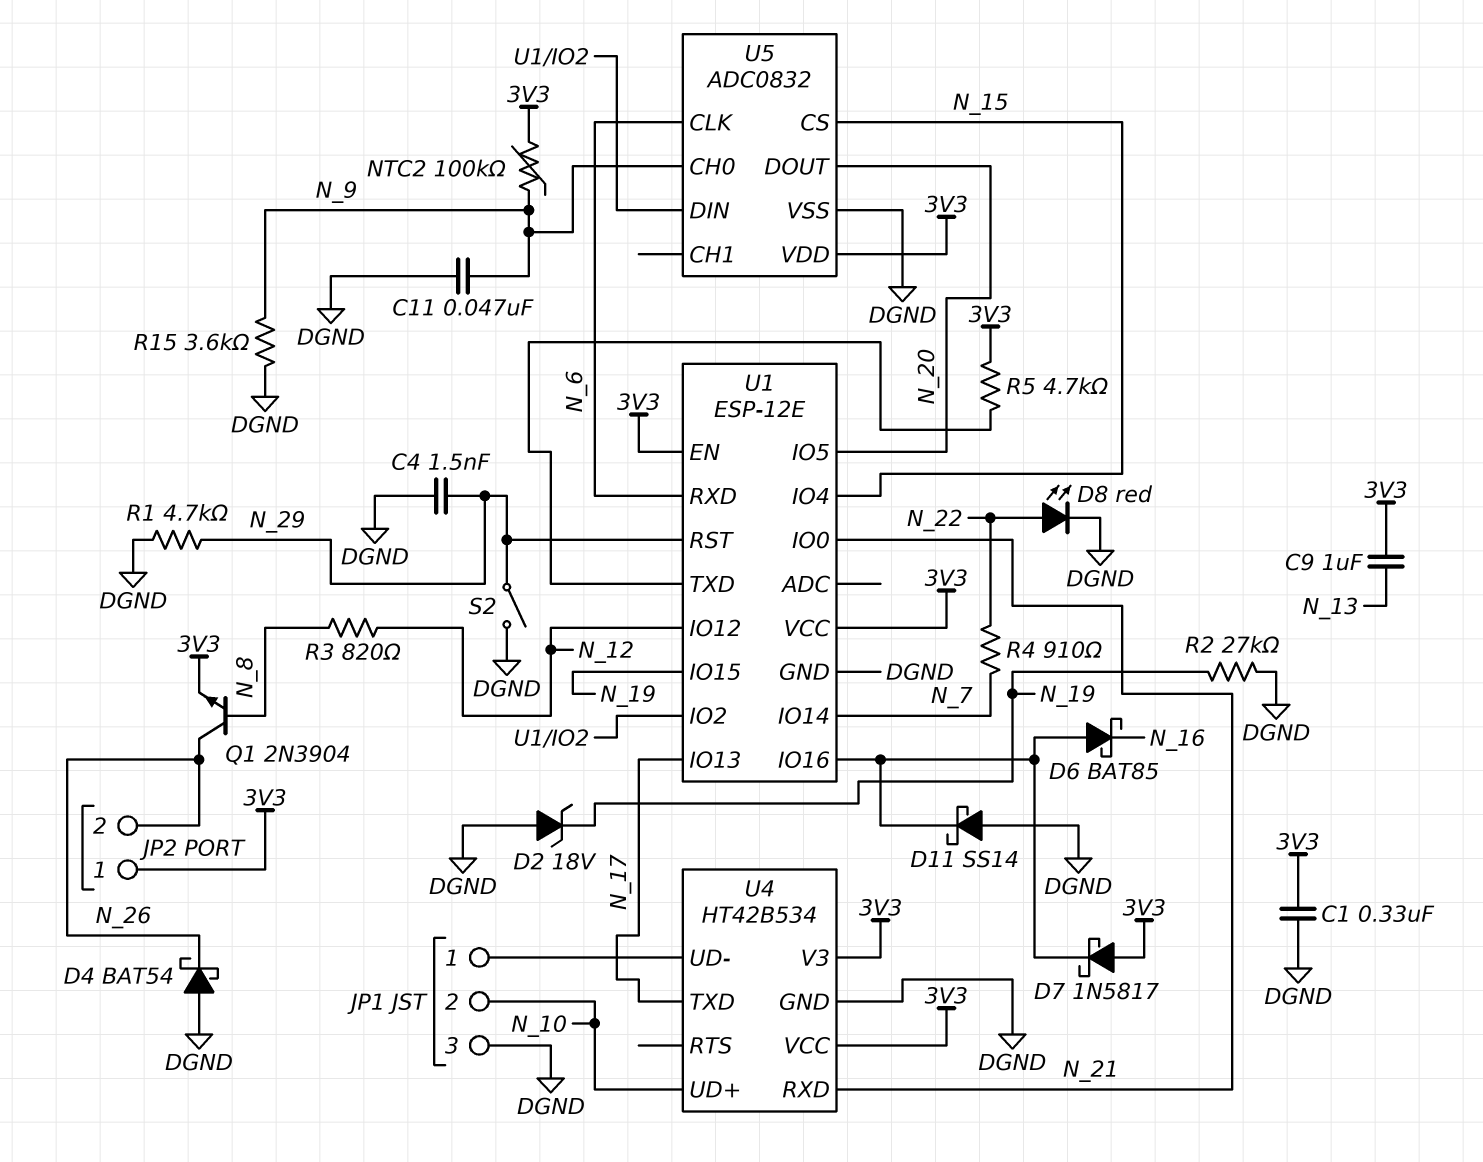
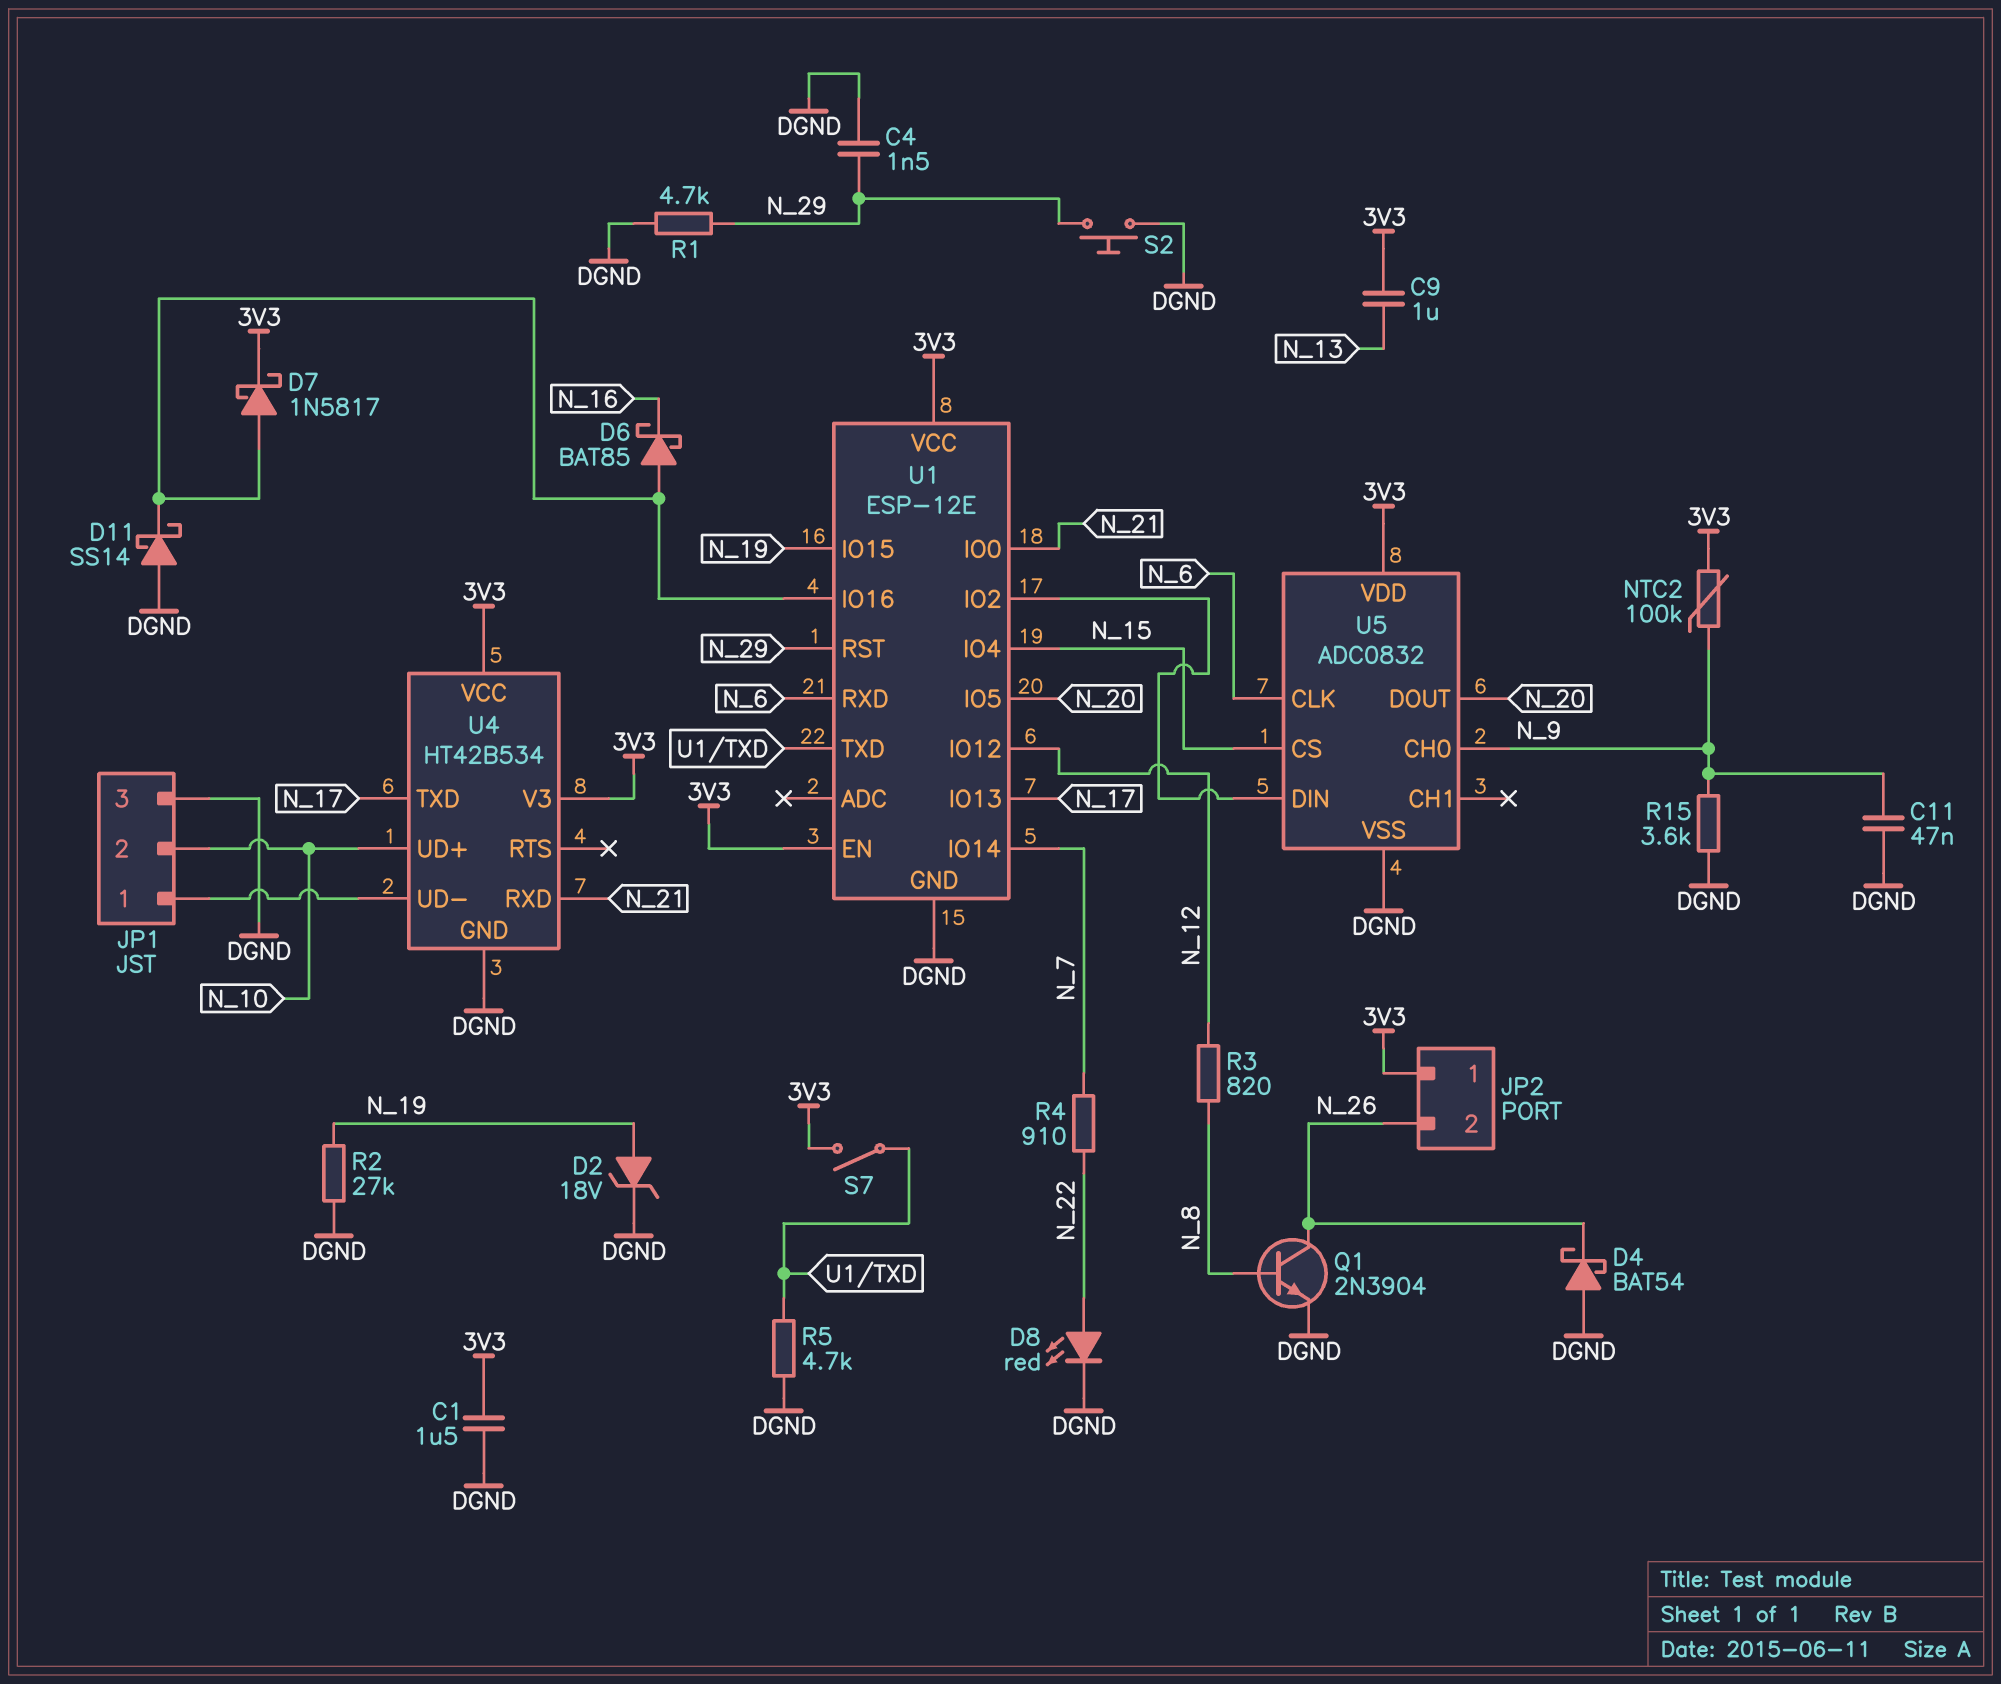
C1: 330nF (3V3, DGND) -> 1.5uF (3V3, DGND)
D2: zener 18V (A DGND, K N_19) -> zener 18V (A N_19, K DGND)
D7: schottky 1N5817 (A 3V3, K U1/IO16) -> schottky 1N5817 (A U1/IO16, K 3V3)
Q1: NPN 2N3904 (B N_8, C N_26, E 3V3) -> NPN 2N3904 (B N_8, C N_26, E DGND)
R5: 4.7k (3V3, U1/TXD) -> 4.7k (DGND, U1/TXD)
S2: switch (DGND, N_29) -> button (DGND, N_29)
S7: none -> switch (3V3, U1/TXD)

